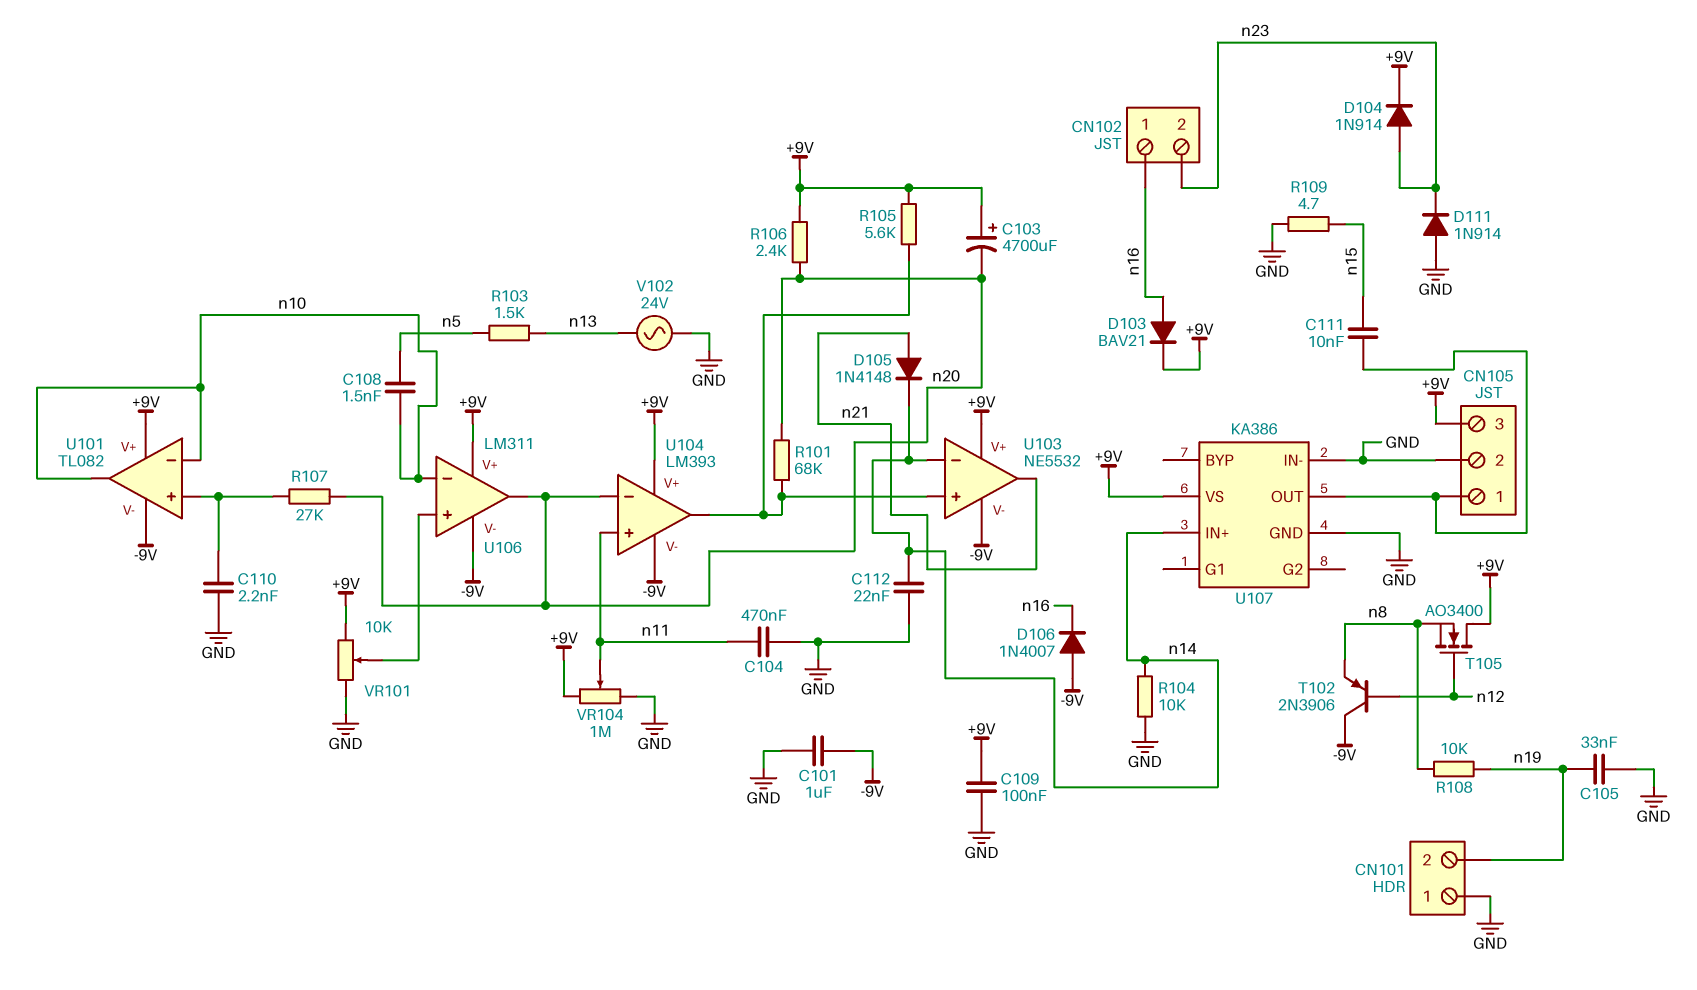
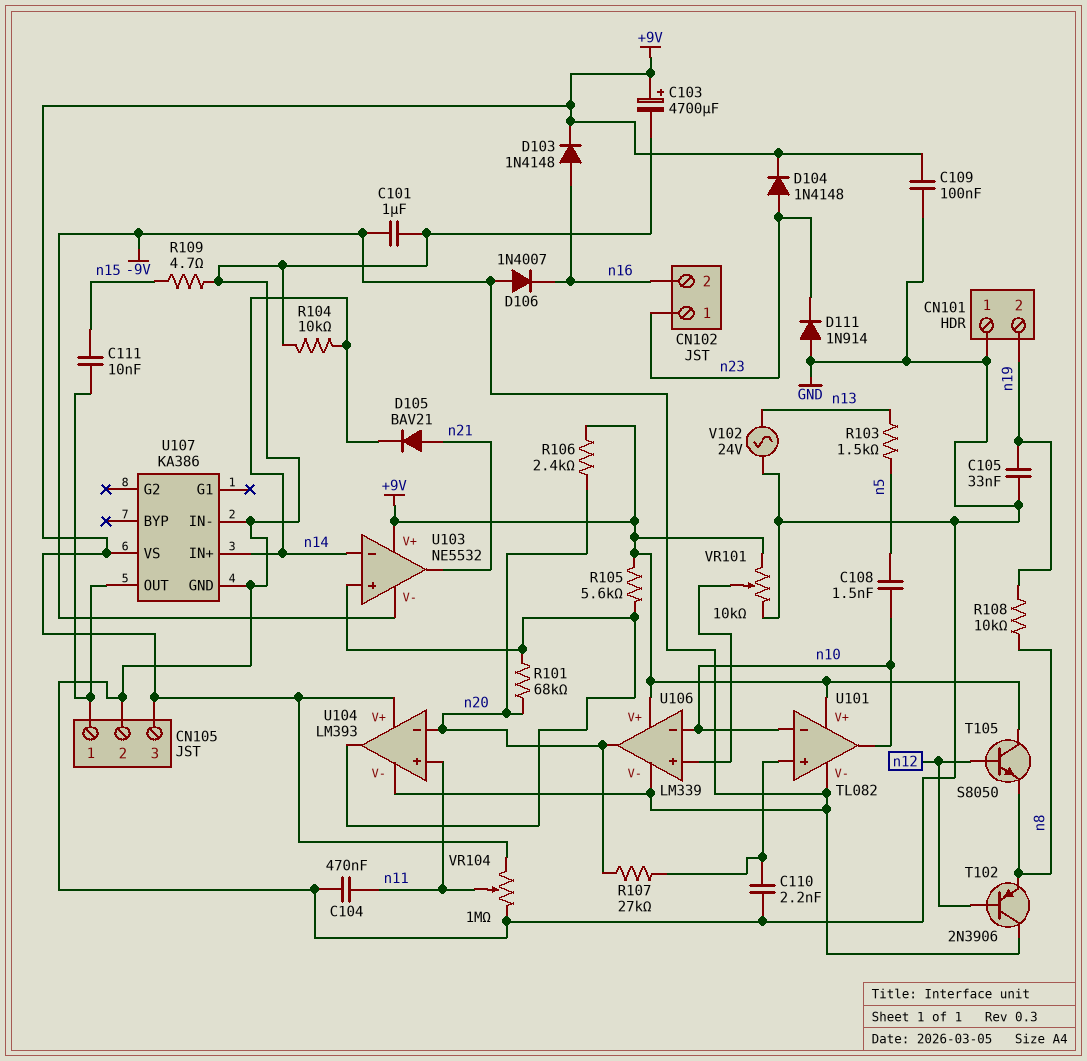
C103: 4700uF (plus +9V, minus n20) -> 4700uF (plus +9V, minus GND)
C112: 22nF (GND, n14) -> none
CN102 pin 1: n16 -> n23
CN102 pin 2: n23 -> n16
D103: diode BAV21 (A n16, K +9V) -> diode 1N4148 (A n16, K +9V)
D104: diode 1N914 (A n23, K +9V) -> diode 1N4148 (A n23, K +9V)
D105: diode 1N4148 (A n21, K n14) -> diode BAV21 (A n21, K n14)
T105: NMOS AO3400 (G n12, D +9V, S n8) -> NPN S8050 (B n12, C +9V, E n8)
U106: LM311 -> LM339

